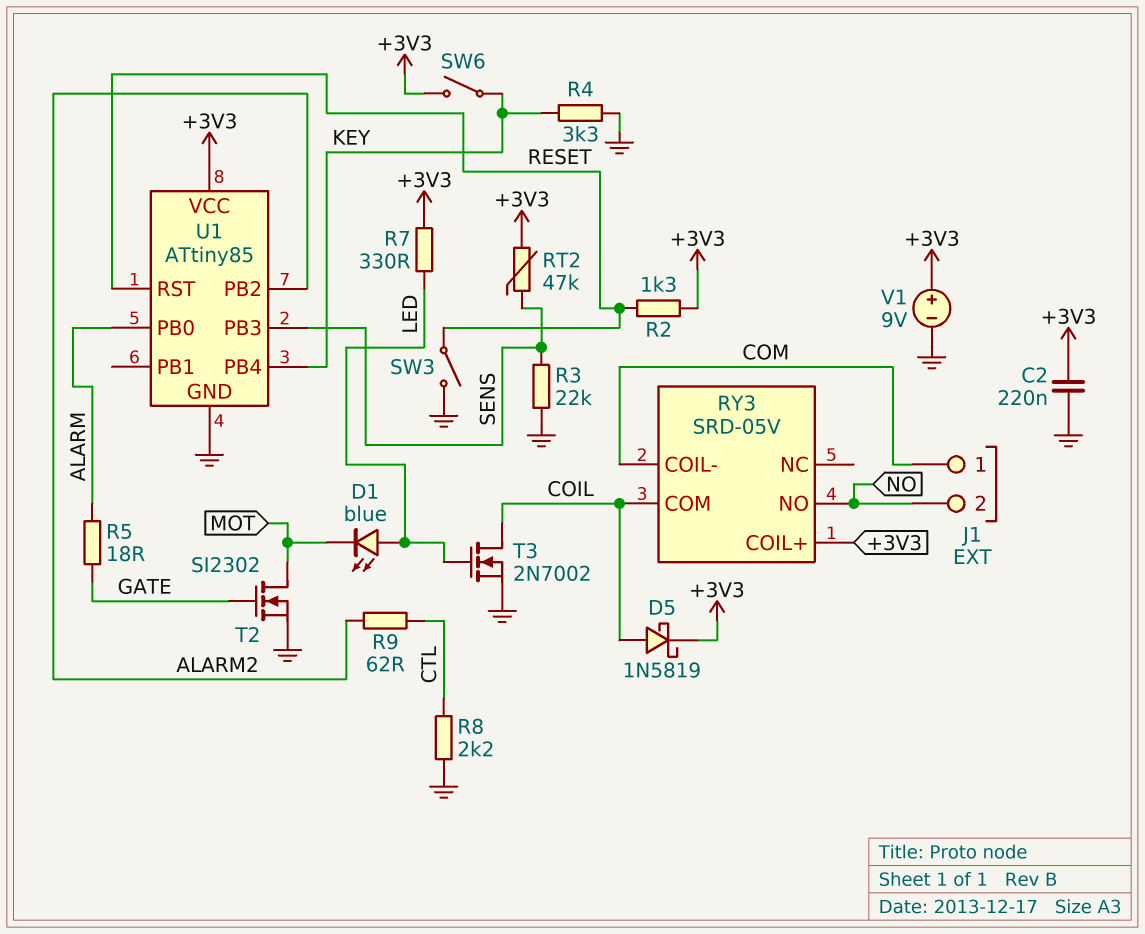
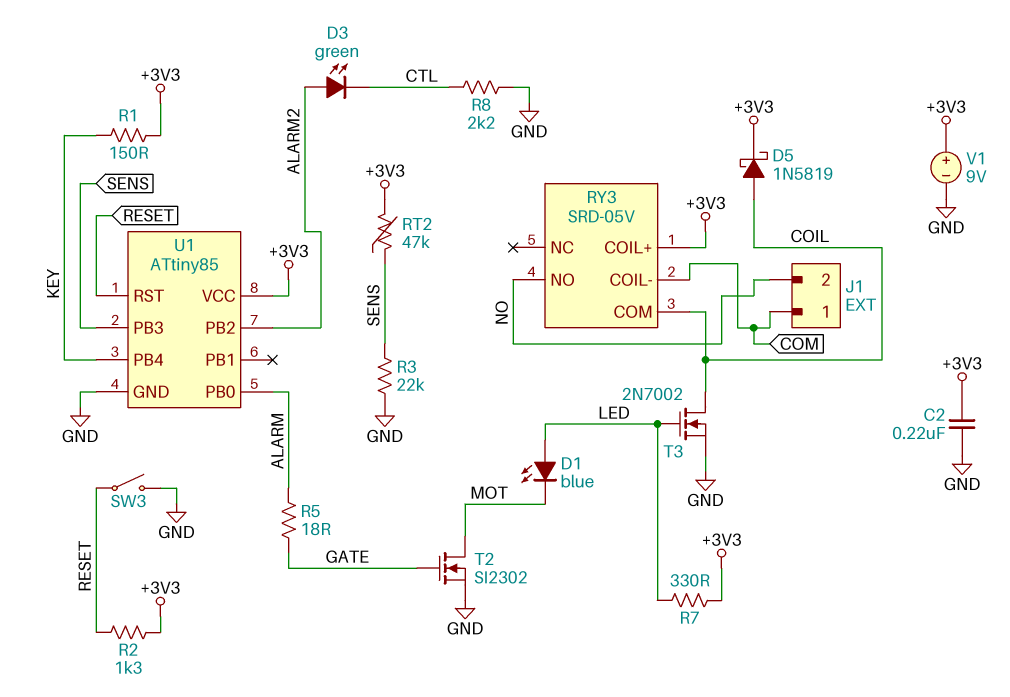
D3: none -> LED green (A ALARM2, K CTL)
R1: none -> 150 (+3V3, KEY)
R4: 3.3k (GND, KEY) -> none
R9: 62 (ALARM2, CTL) -> none
SW6: switch (+3V3, KEY) -> none

